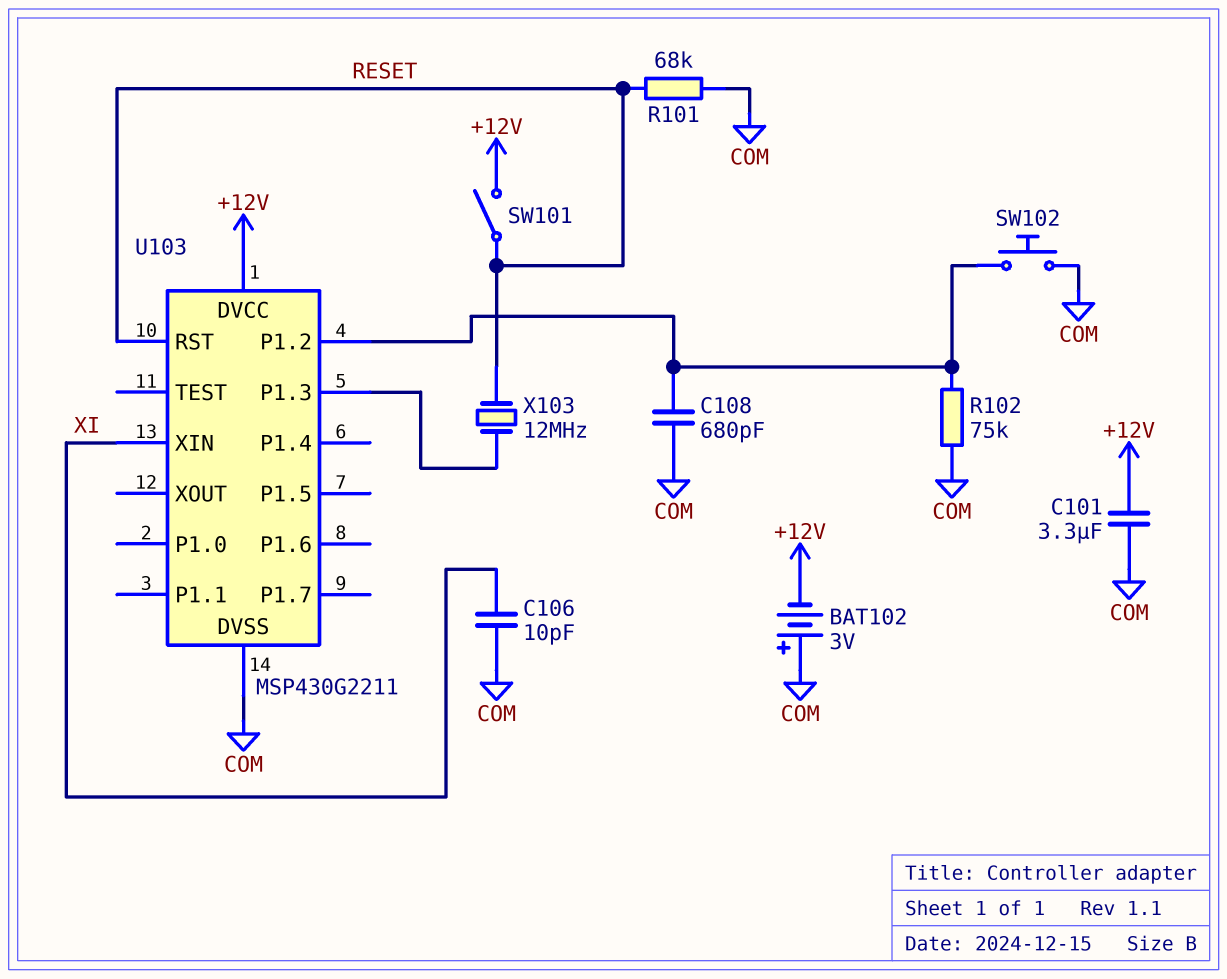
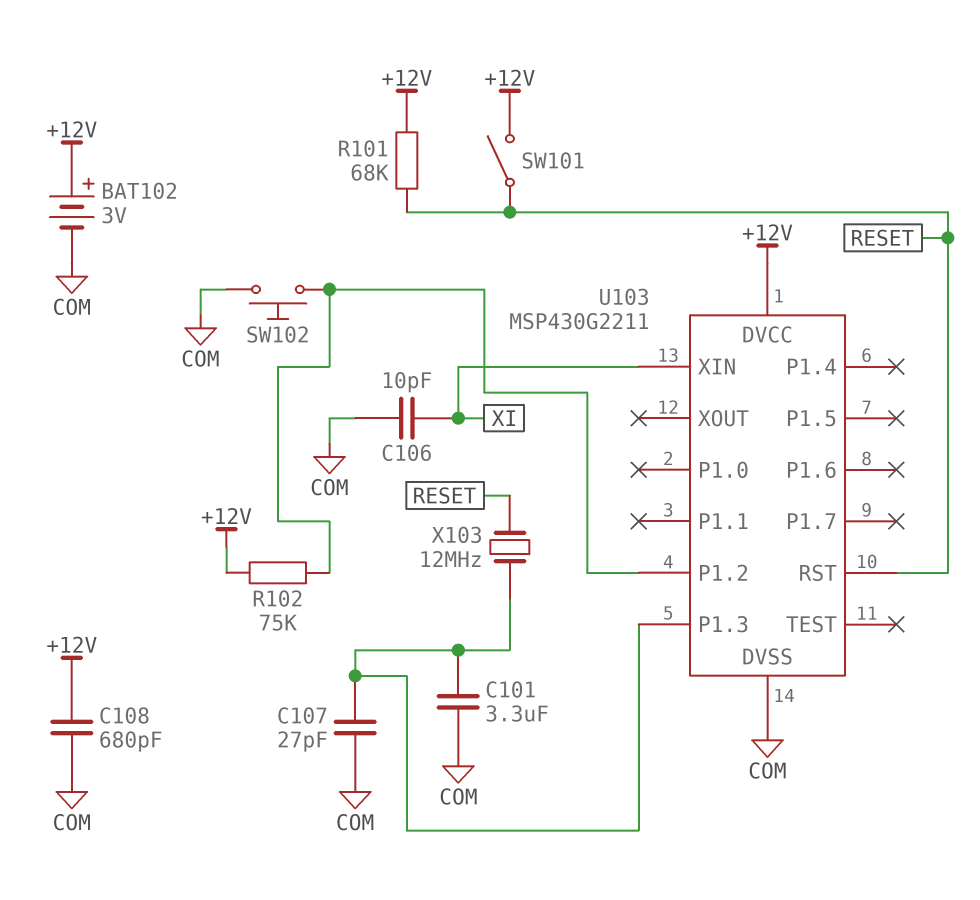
BAT102: 3V (plus COM, minus +12V) -> 3V (plus +12V, minus COM)
C101: 3.3uF (+12V, COM) -> 3.3uF (COM, U103/P1.3)
C107: none -> 27pF (COM, U103/P1.3)
C108: 680pF (COM, U103/P1.2) -> 680pF (+12V, COM)
R101: 68k (COM, RESET) -> 68k (+12V, RESET)
R102: 75k (COM, U103/P1.2) -> 75k (+12V, U103/P1.2)

